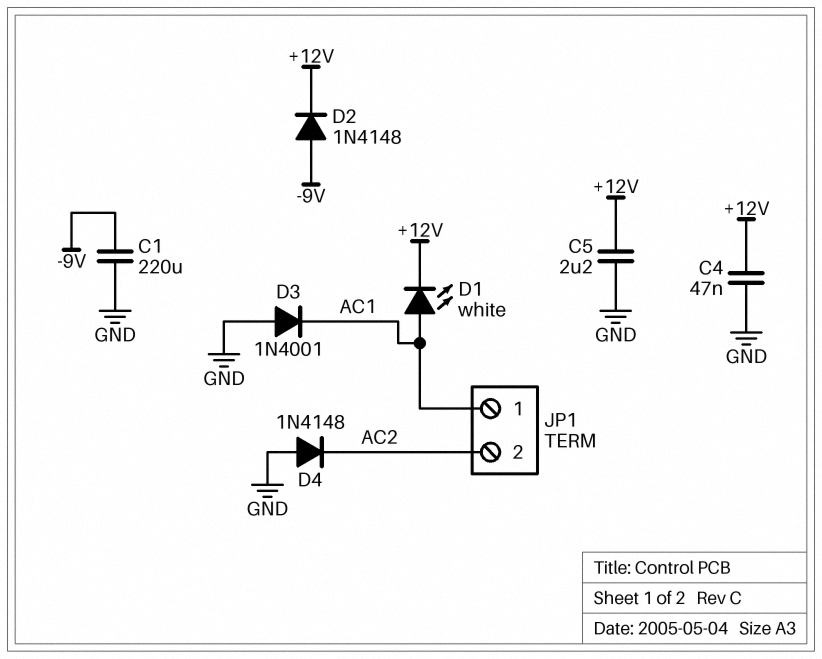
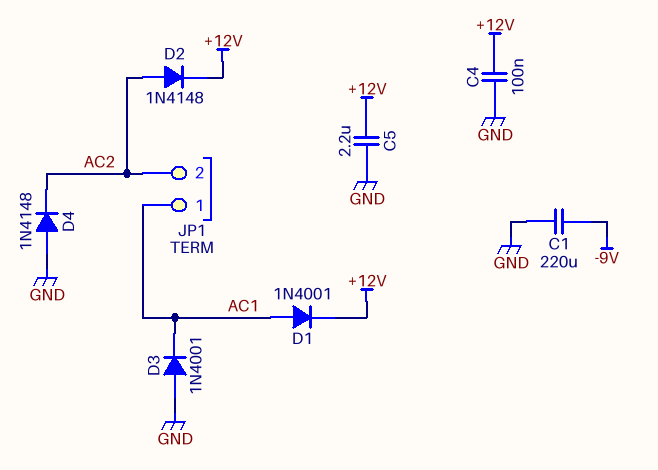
C4: 47nF (+12V, GND) -> 100nF (+12V, GND)
D1: LED white (A AC1, K +12V) -> diode 1N4001 (A AC1, K +12V)
D2: diode 1N4148 (A -9V, K +12V) -> diode 1N4148 (A AC2, K +12V)

